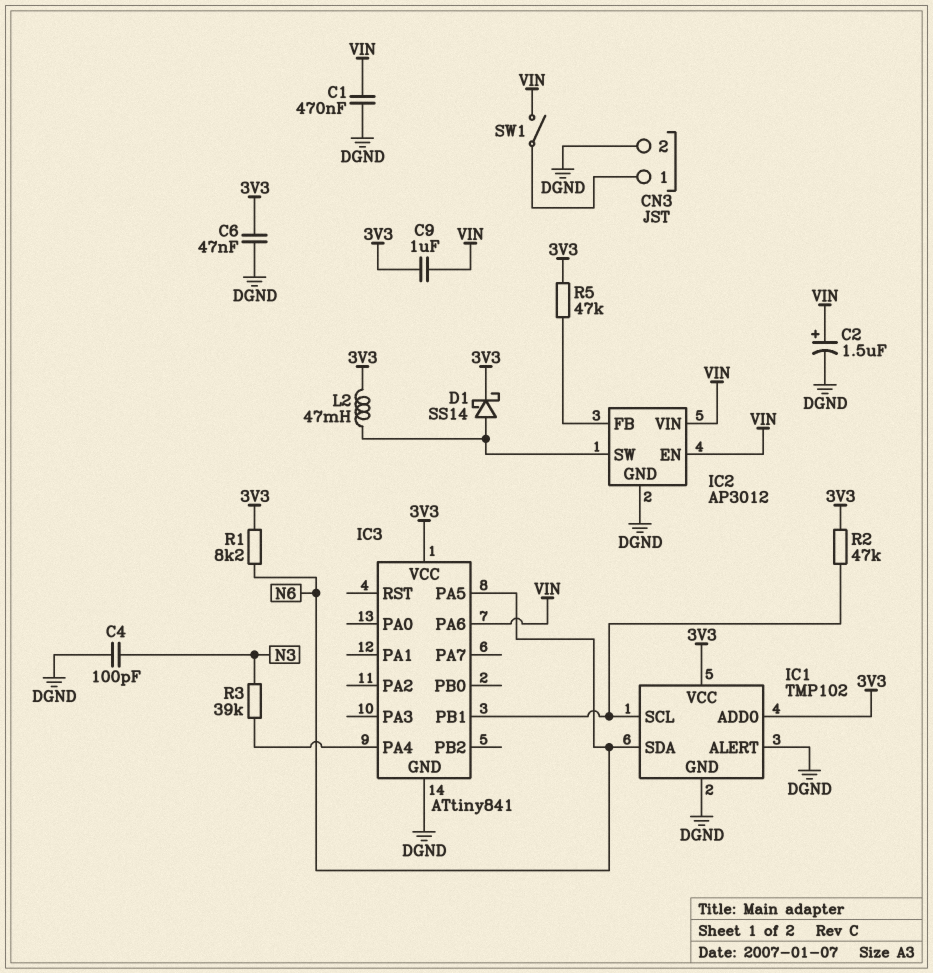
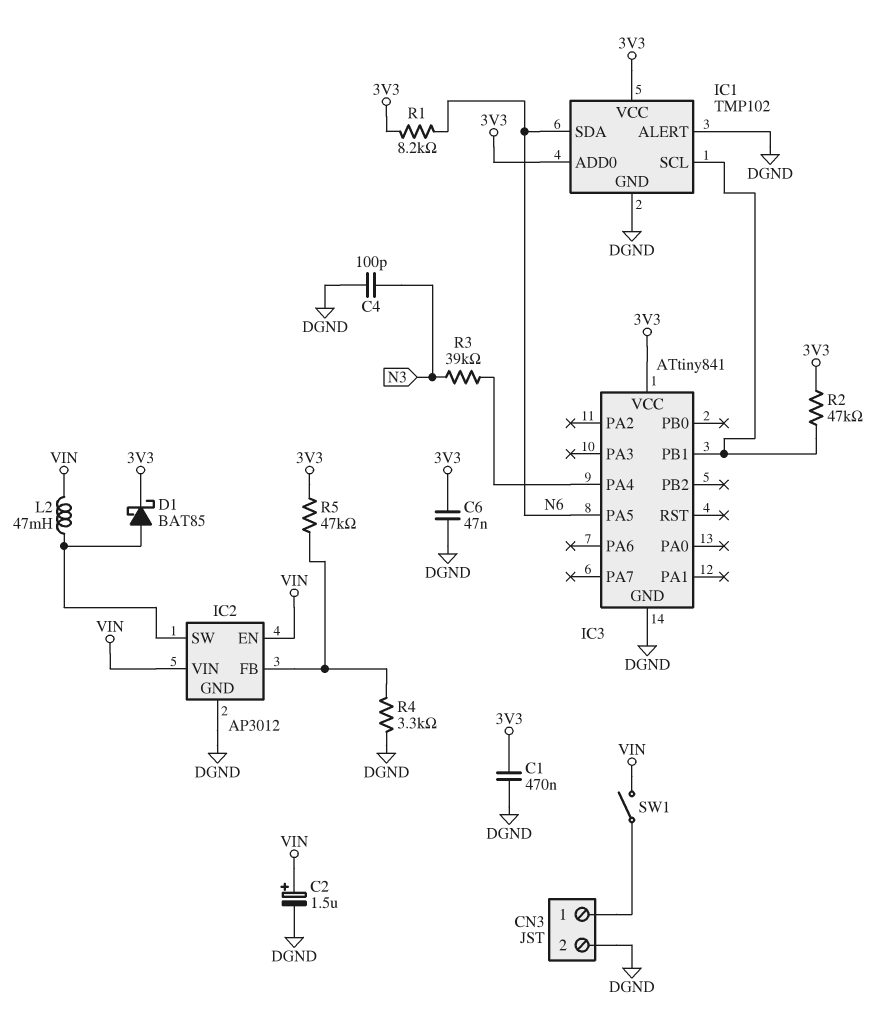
C1: 470nF (DGND, VIN) -> 470nF (3V3, DGND)
C9: 1uF (3V3, VIN) -> none
D1: schottky SS14 (A IC2/SW, K 3V3) -> schottky BAT85 (A IC2/SW, K 3V3)
IC3 pin PA6: VIN -> none
L2: 47mH (3V3, IC2/SW) -> 47mH (IC2/SW, VIN)
R4: none -> 3.3k (DGND, IC2/FB)

